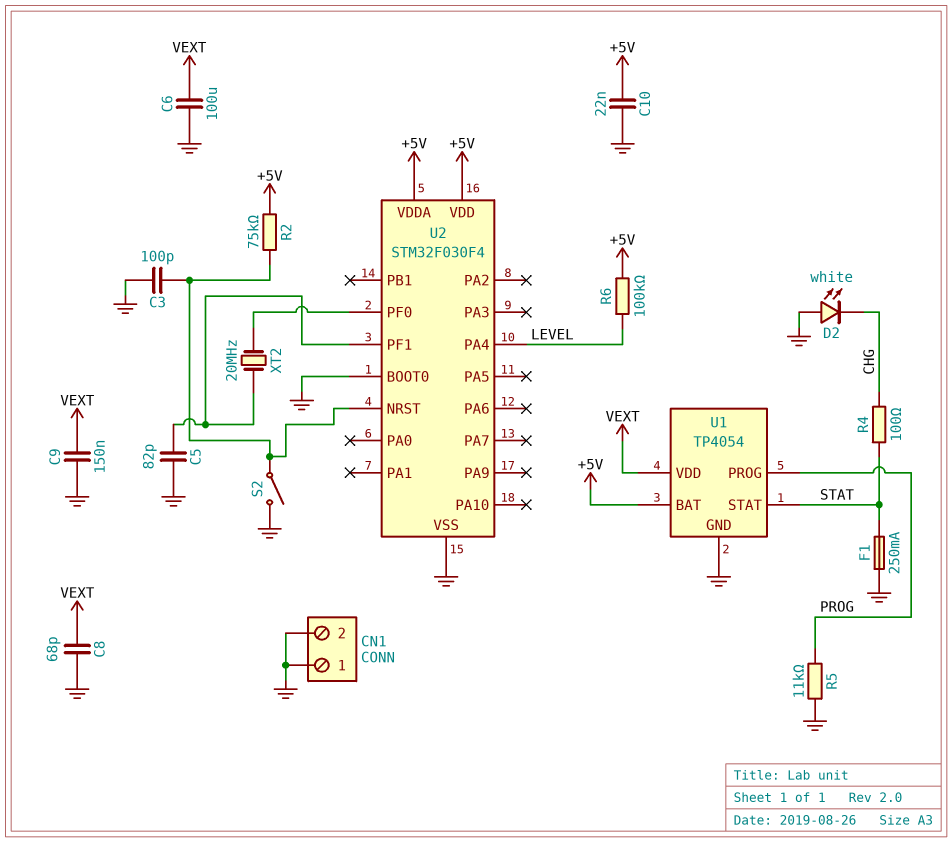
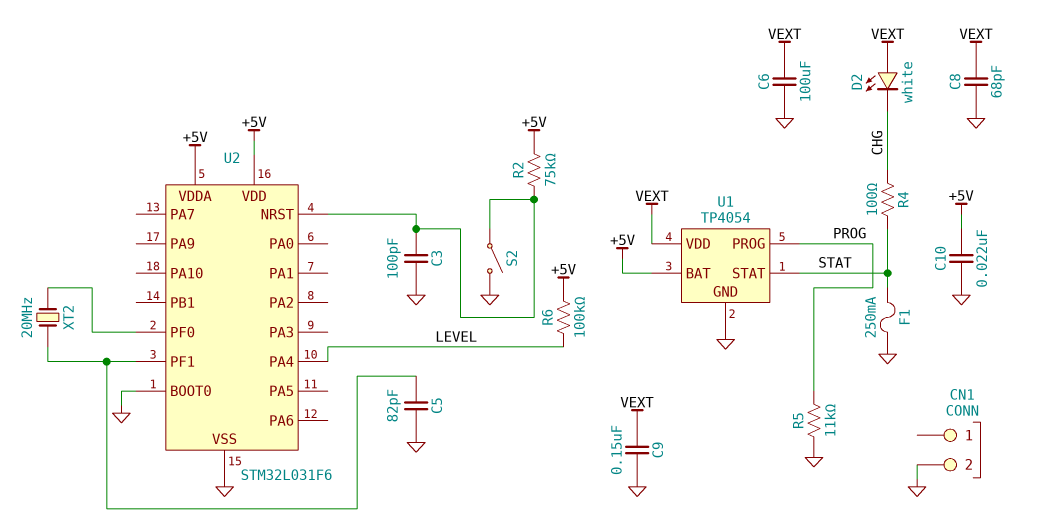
CN1 pin 1: GND -> none
D2: LED white (A GND, K CHG) -> LED white (A VEXT, K CHG)
U2: STM32F030F4 -> STM32L031F6

